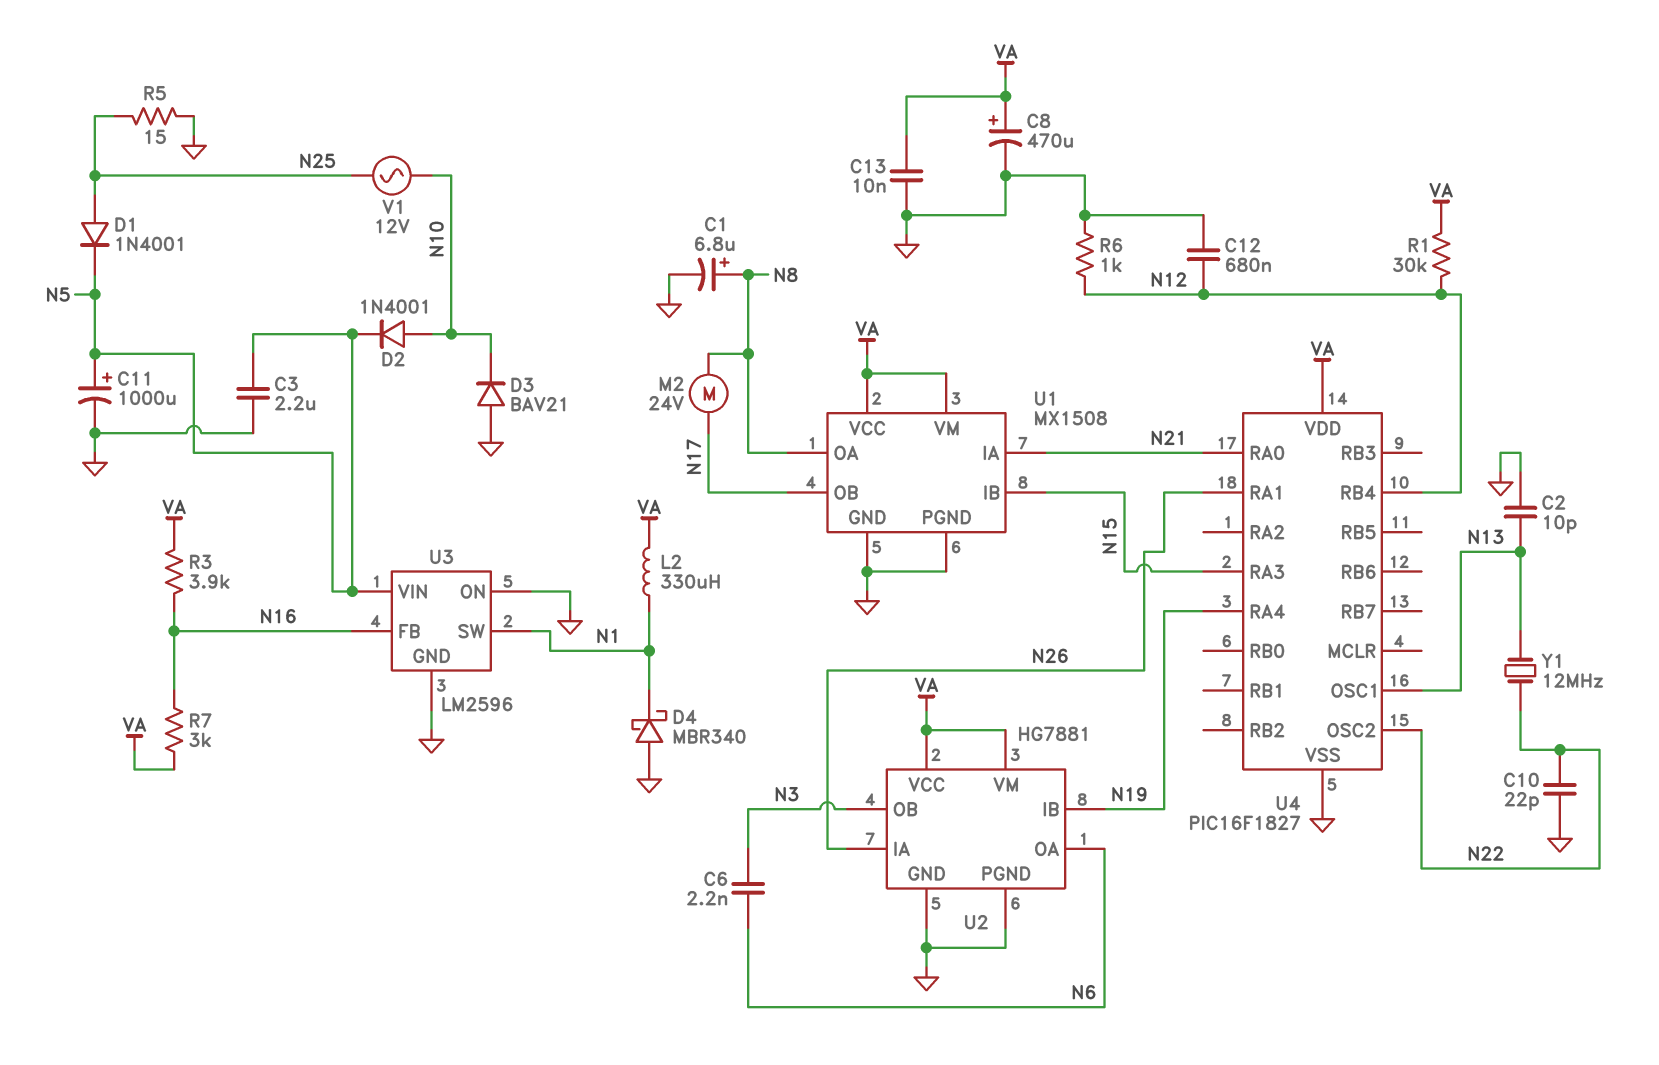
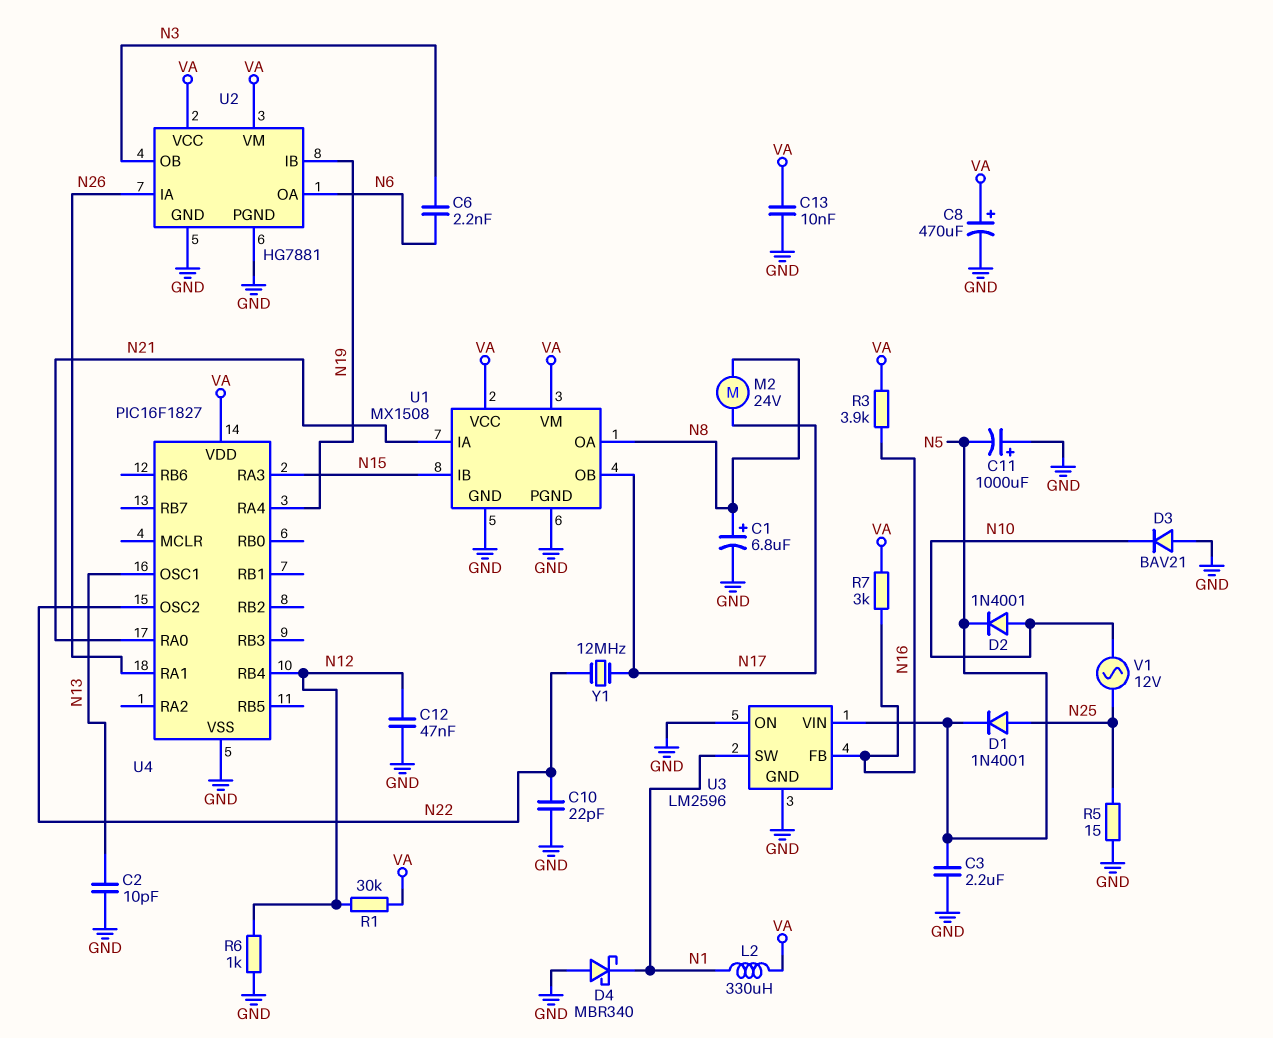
C11: 1000uF (plus N5, minus GND) -> 1000uF (plus GND, minus N5)
C12: 680nF (GND, N12) -> 47nF (GND, N12)
Y1: 12MHz (N13, N22) -> 12MHz (N17, N22)

